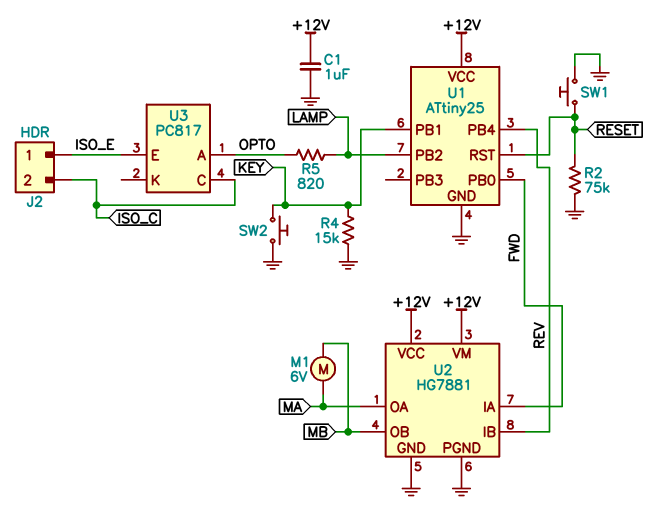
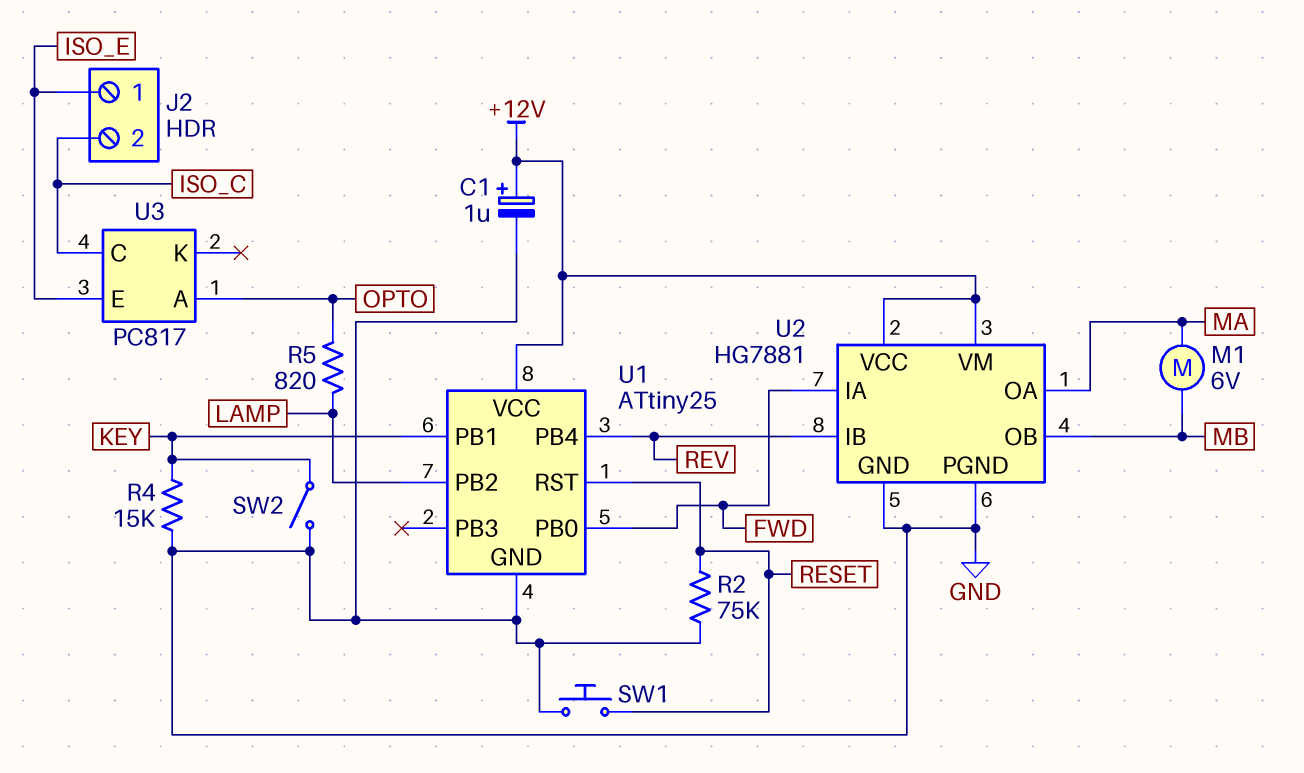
C1: 1uF (+12V, GND) -> 1uF (plus +12V, minus GND)
SW2: button (GND, KEY) -> switch (GND, KEY)

